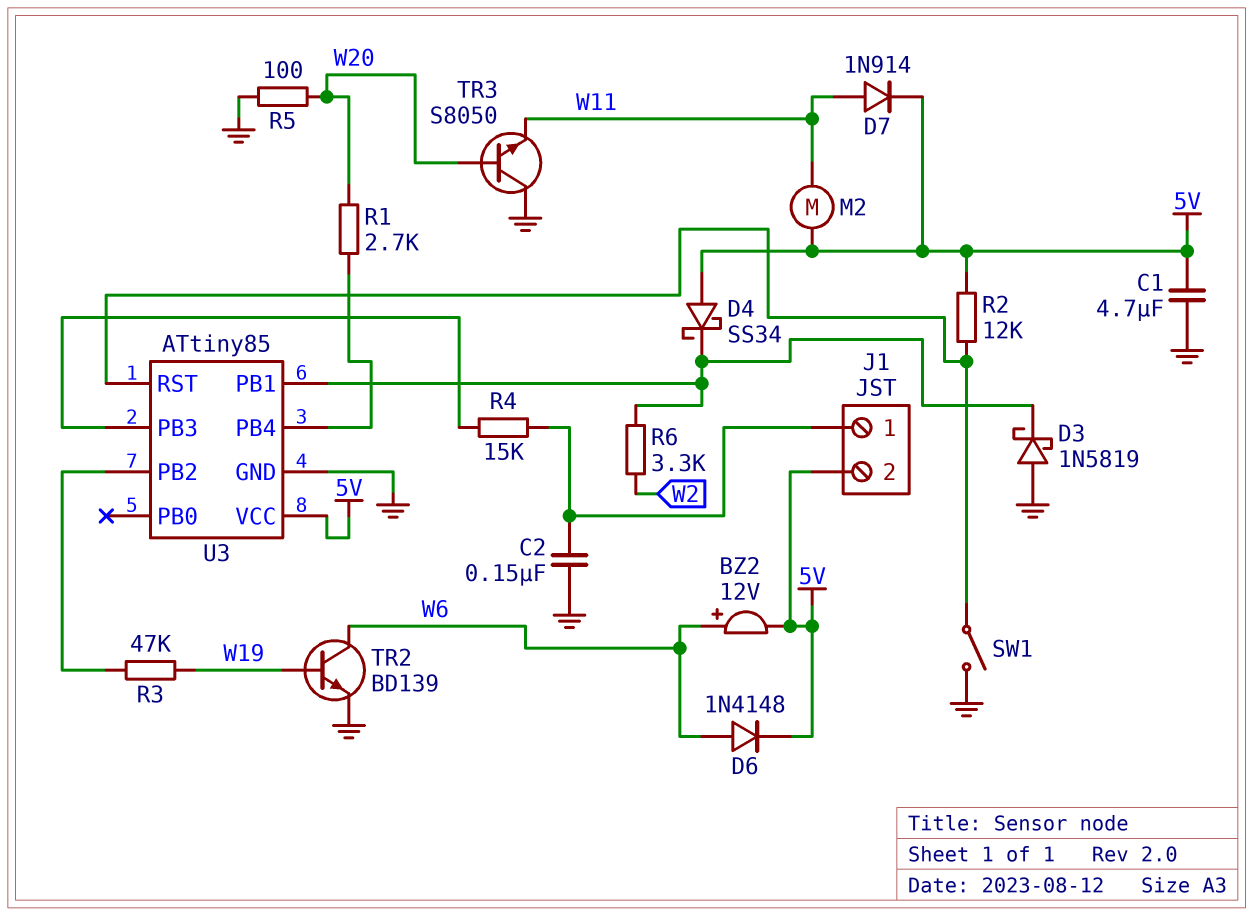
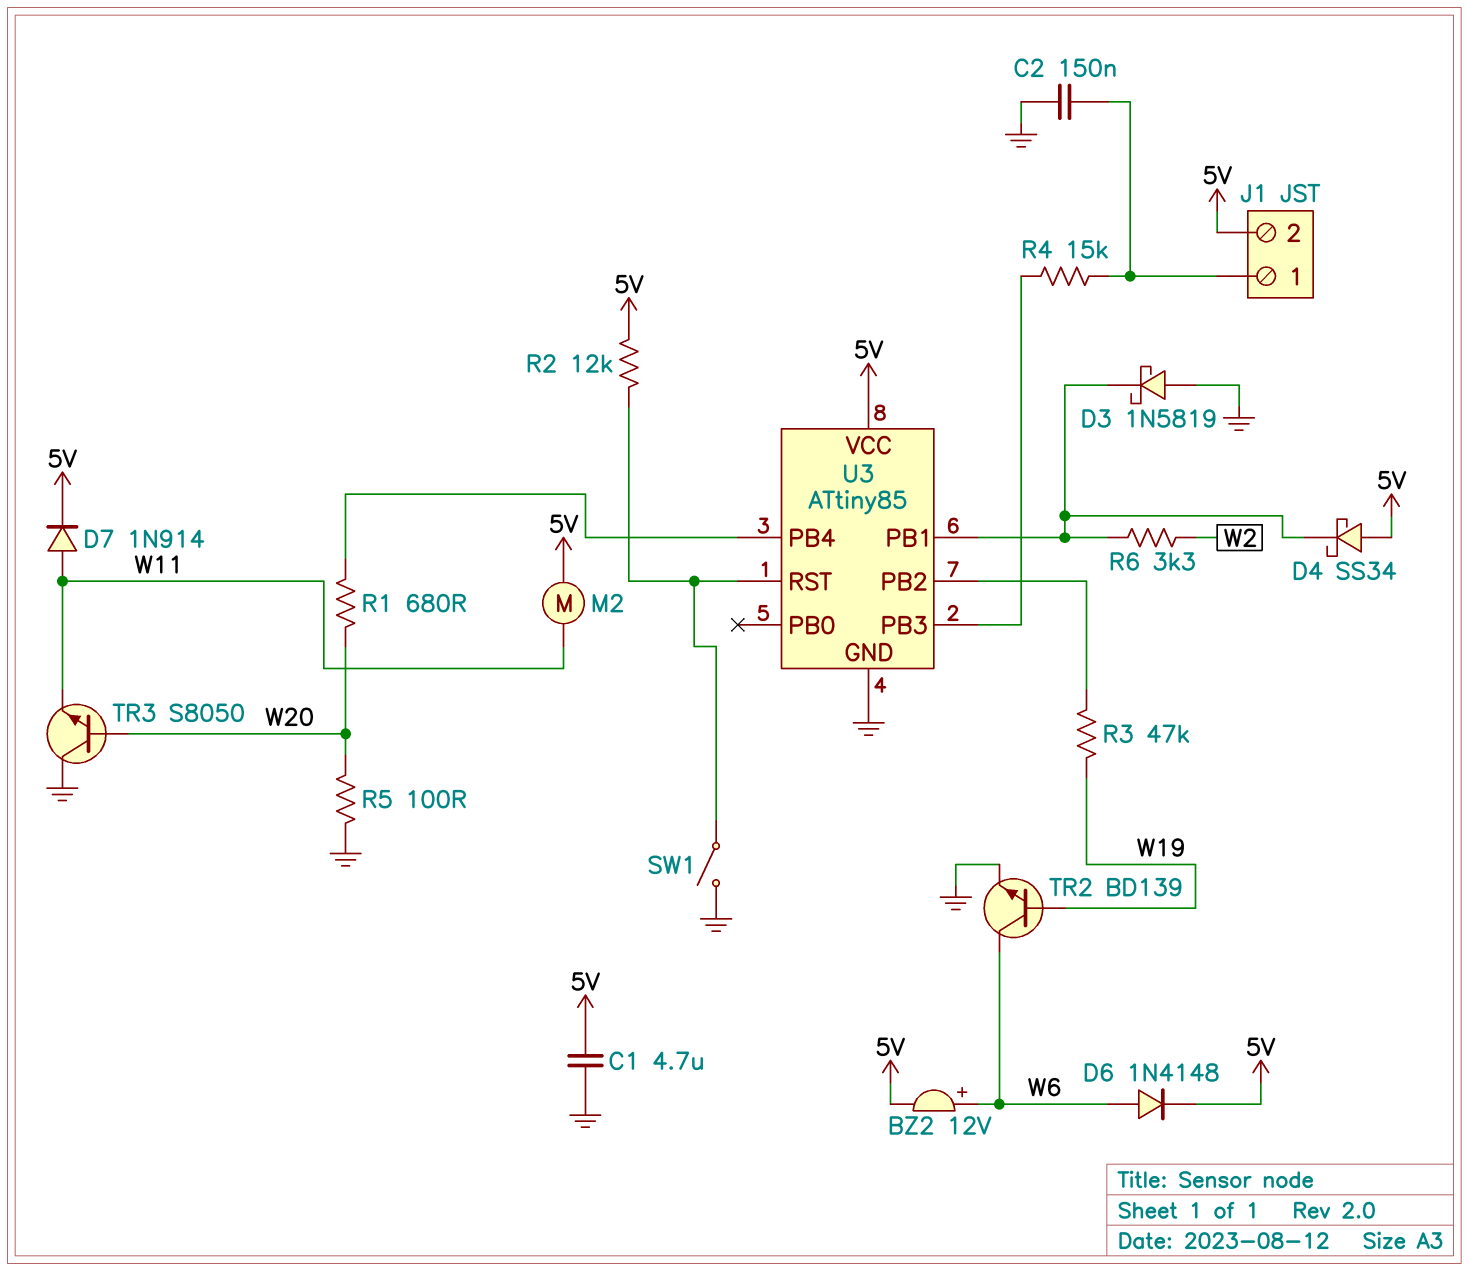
R1: 2.7k (U3/PB4, W20) -> 680 (U3/PB4, W20)

